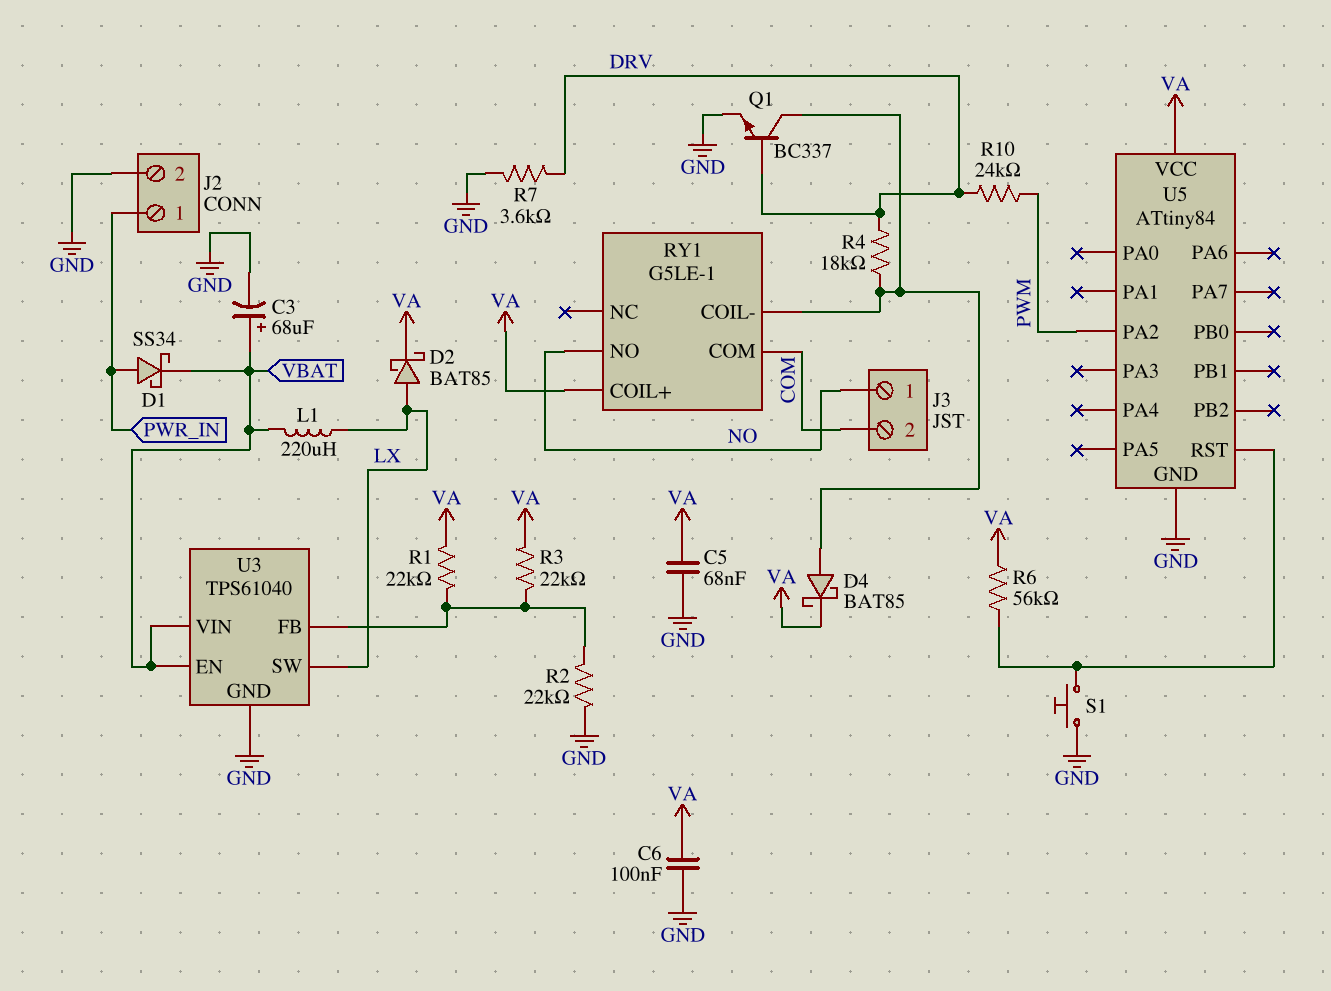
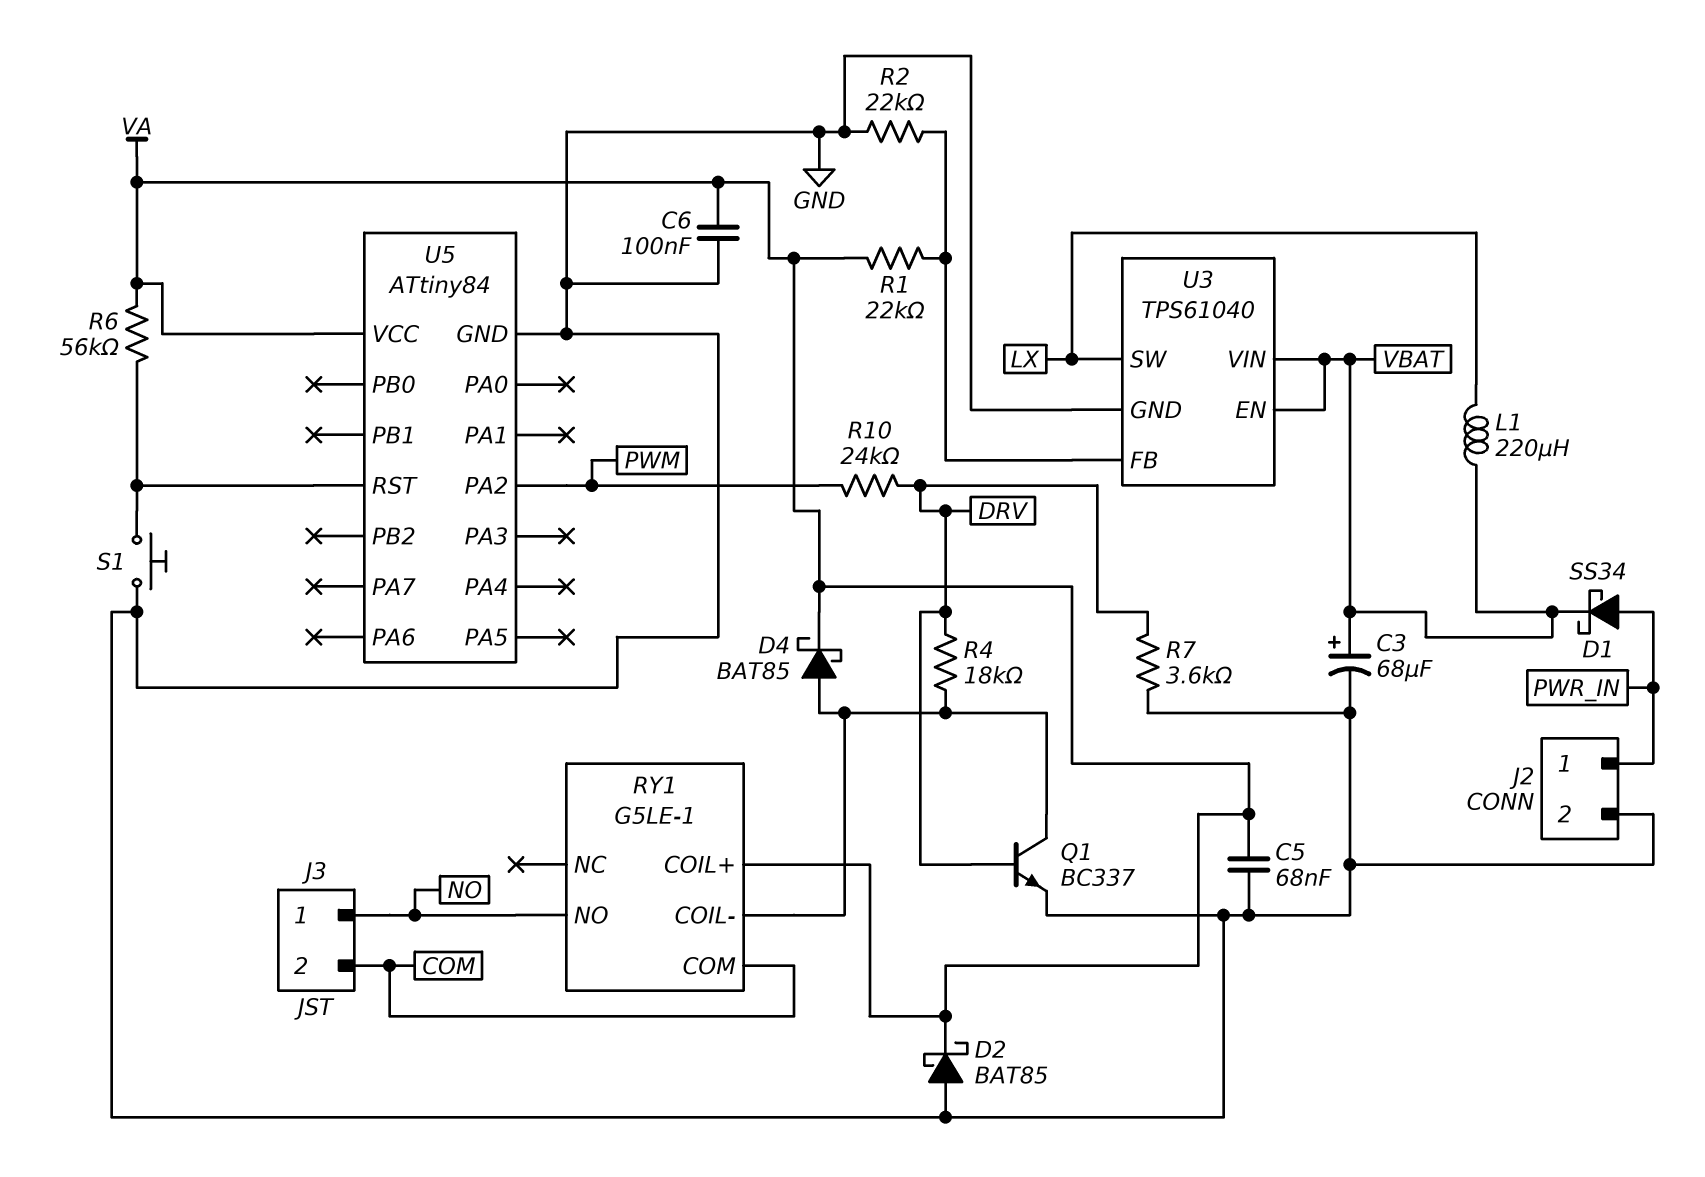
D2: schottky BAT85 (A LX, K VA) -> schottky BAT85 (A GND, K VA)
R3: 22k (U3/FB, VA) -> none

